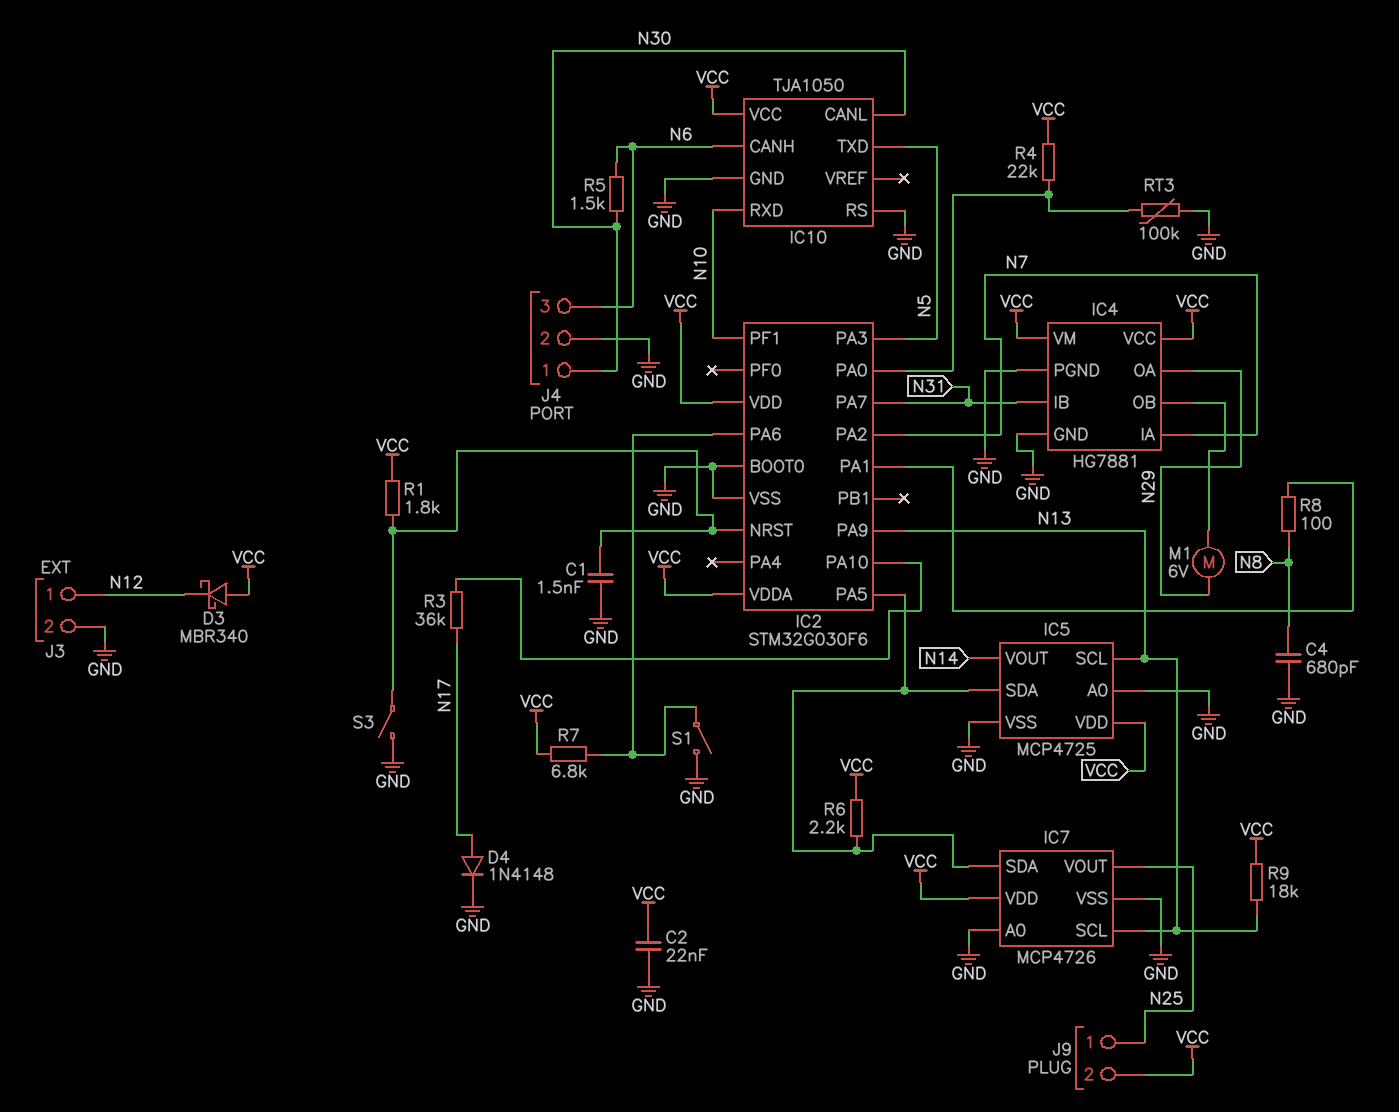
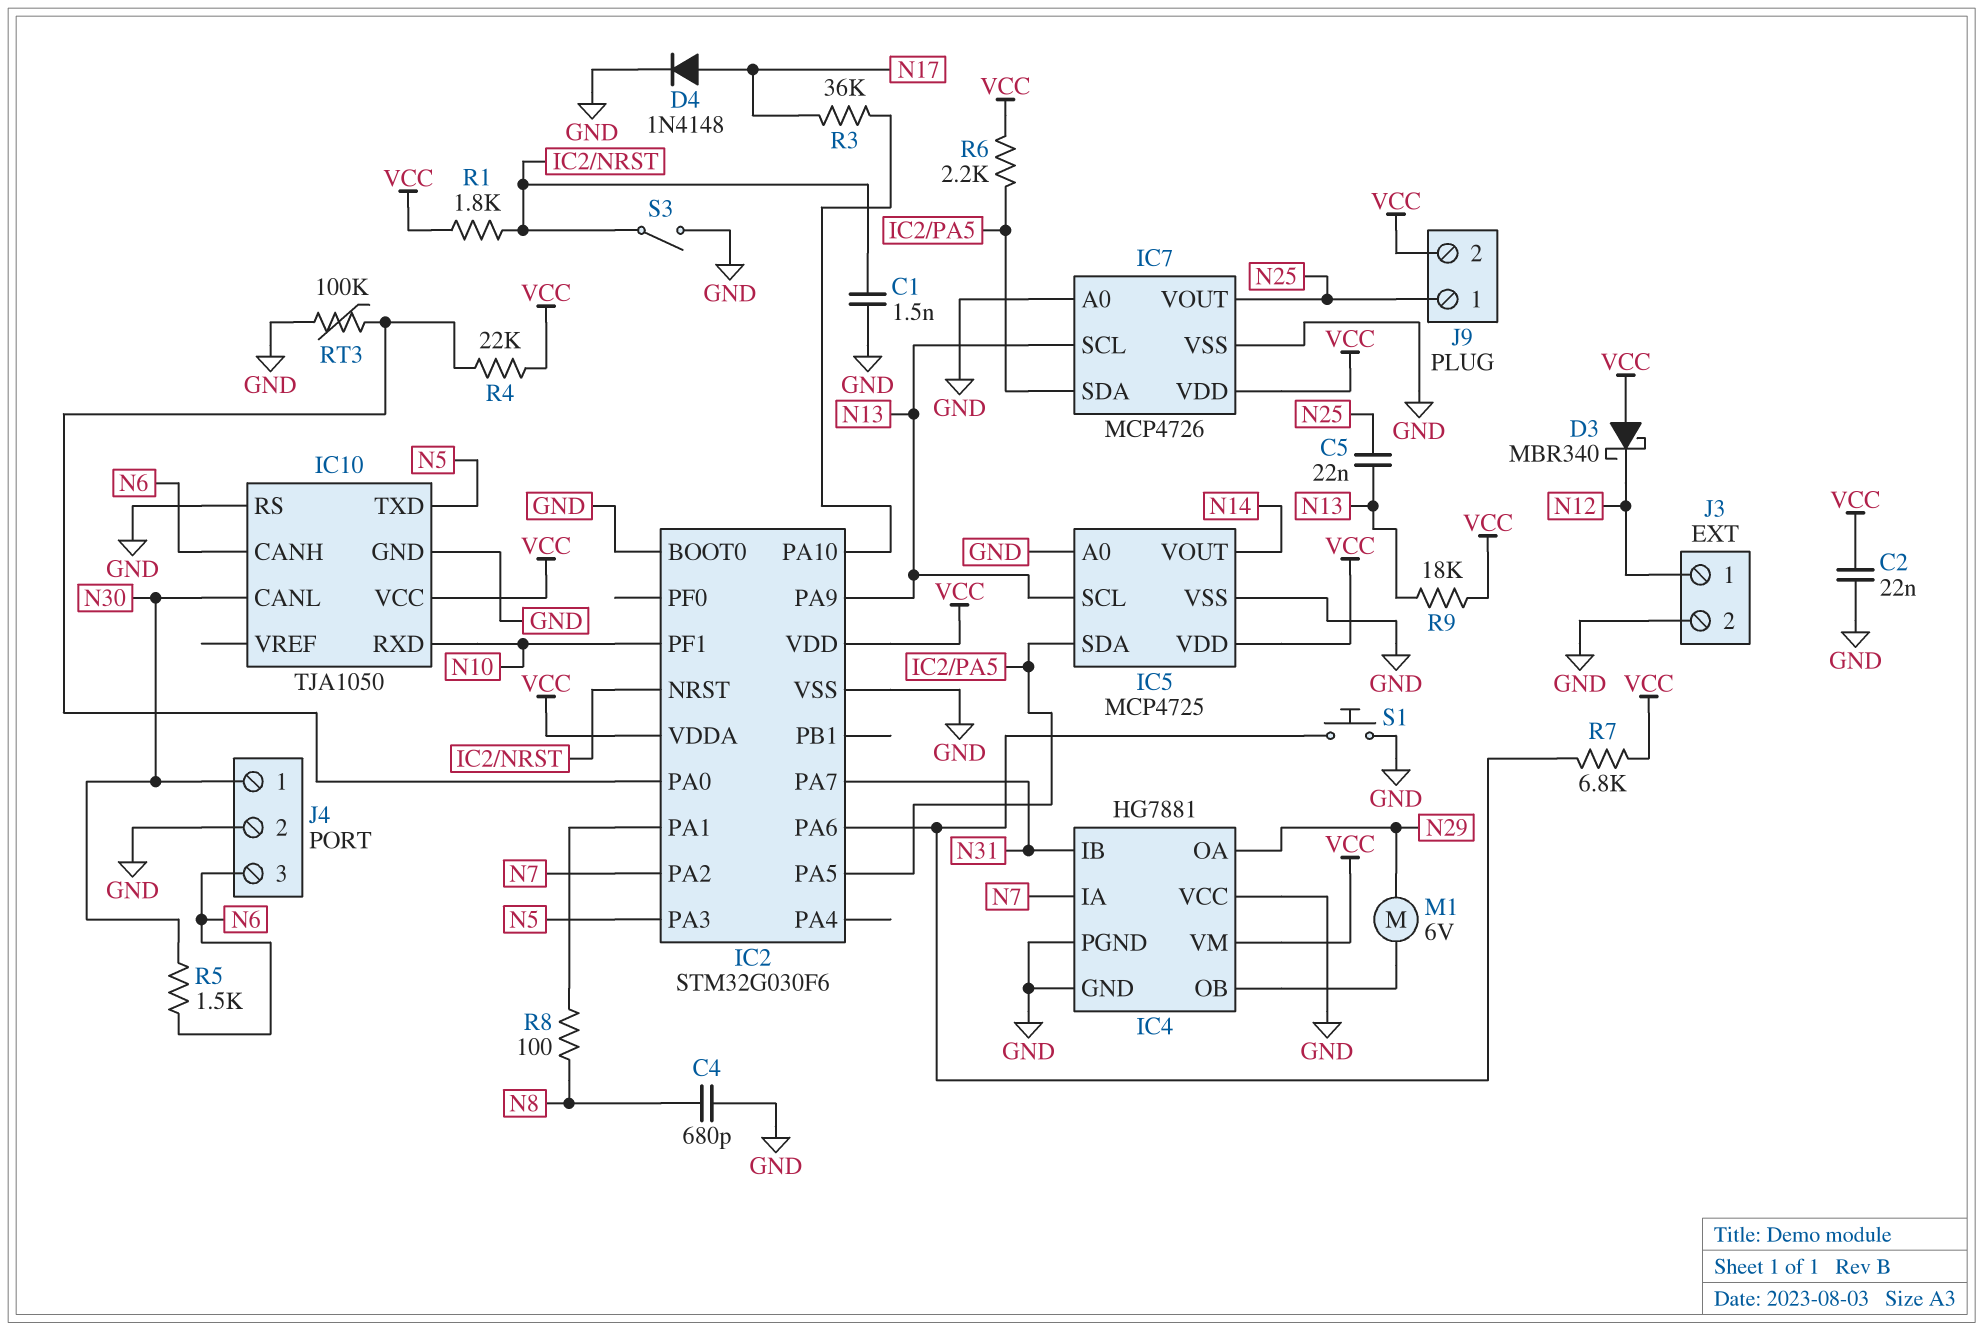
C5: none -> 22nF (N13, N25)
IC4 pin VCC: VCC -> GND
S1: switch (GND, IC2/PA6) -> button (GND, IC2/PA6)

